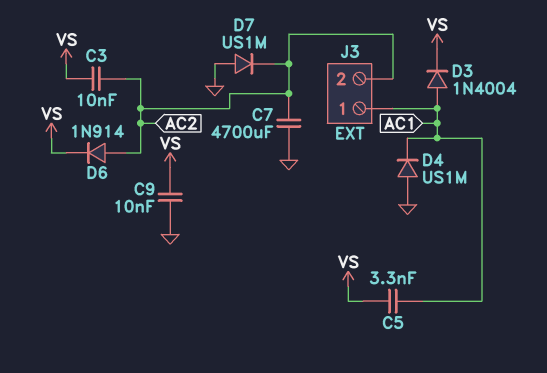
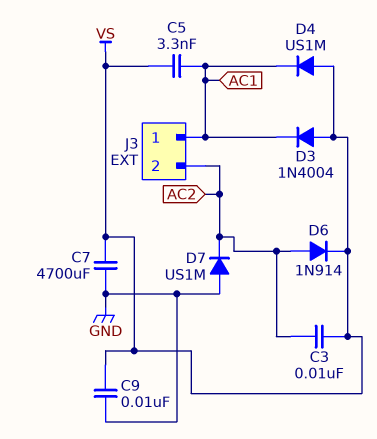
C7: 4700uF (AC2, GND) -> 4700uF (GND, VS)
D3: diode 1N4004 (A AC1, K VS) -> diode 1N4004 (A VS, K AC1)
D4: diode US1M (A GND, K AC1) -> diode US1M (A VS, K AC1)

